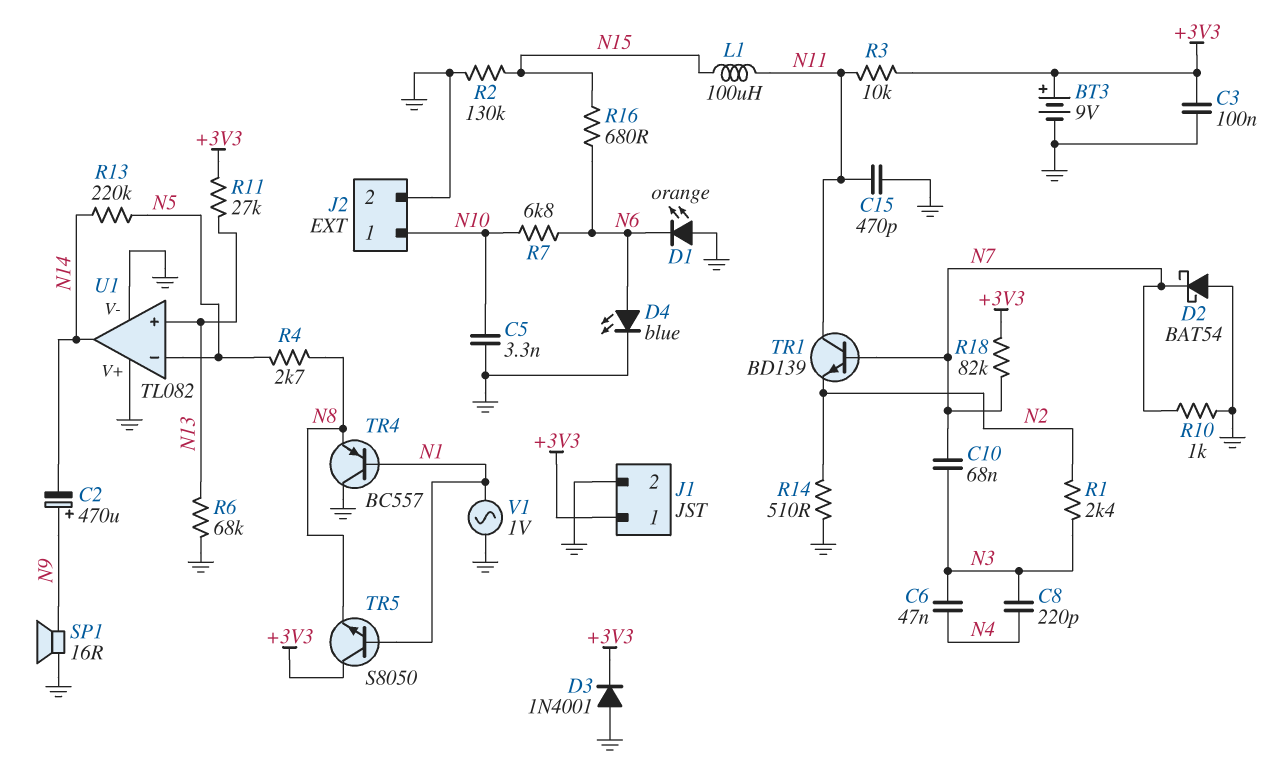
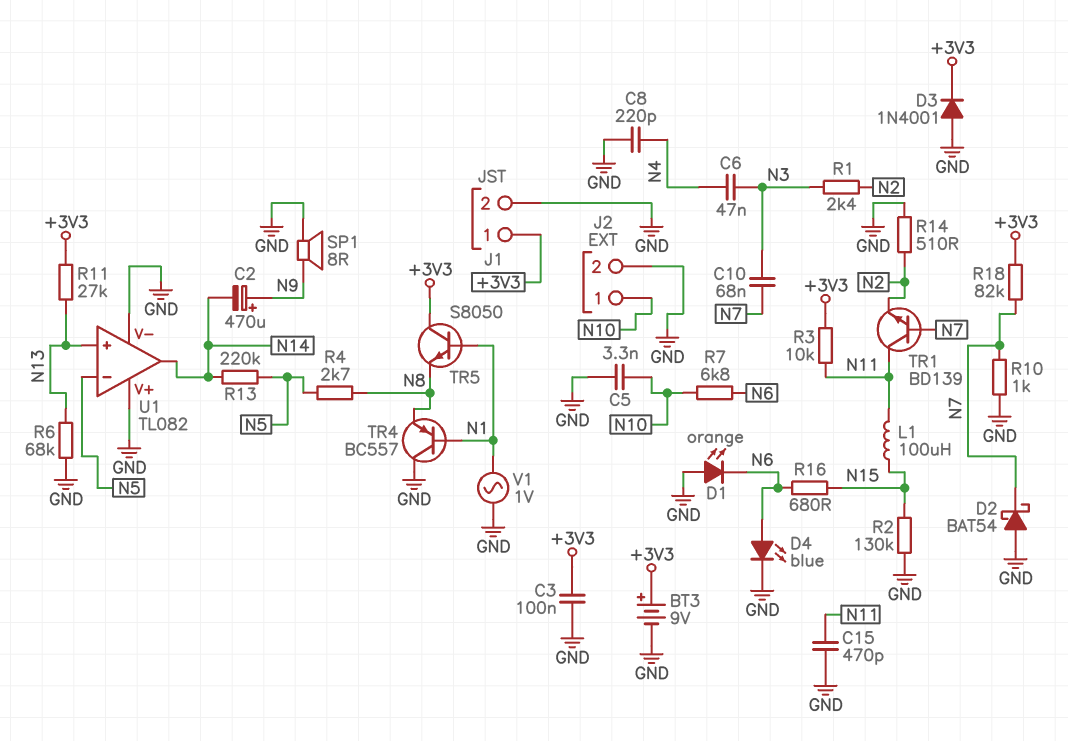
C8: 220pF (N3, N4) -> 220pF (GND, N4)
SP1: speaker 16R (GND, N9) -> speaker 8R (GND, N9)

